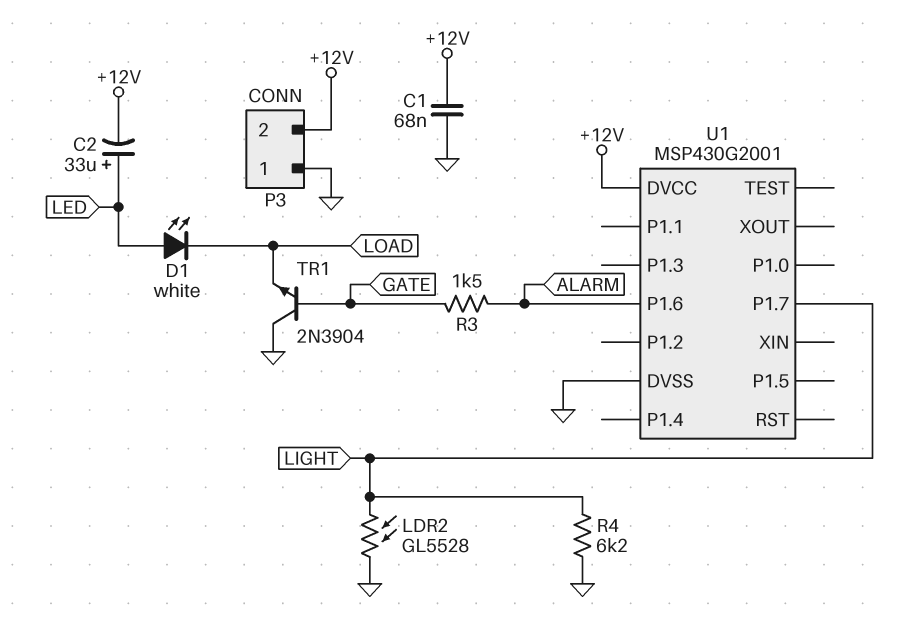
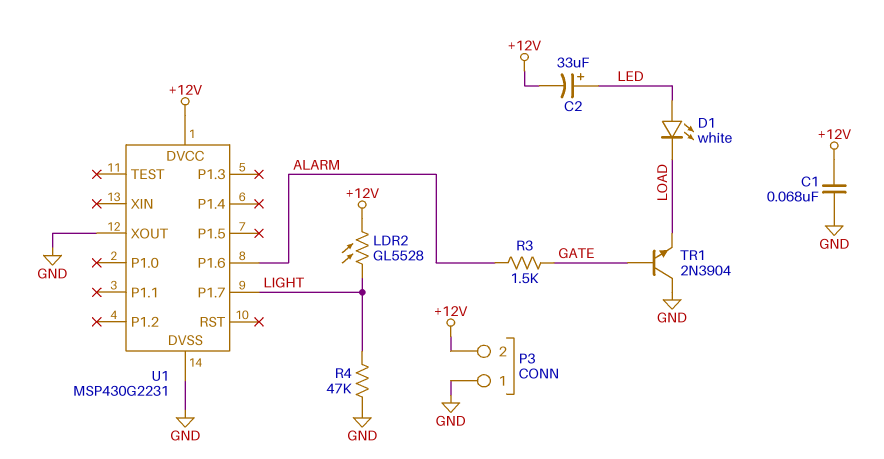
LDR2: GL5528 (GND, LIGHT) -> GL5528 (+12V, LIGHT)
R4: 6.2k (GND, LIGHT) -> 47k (GND, LIGHT)
U1: MSP430G2001 -> MSP430G2231
U1 pin XOUT: none -> GND

